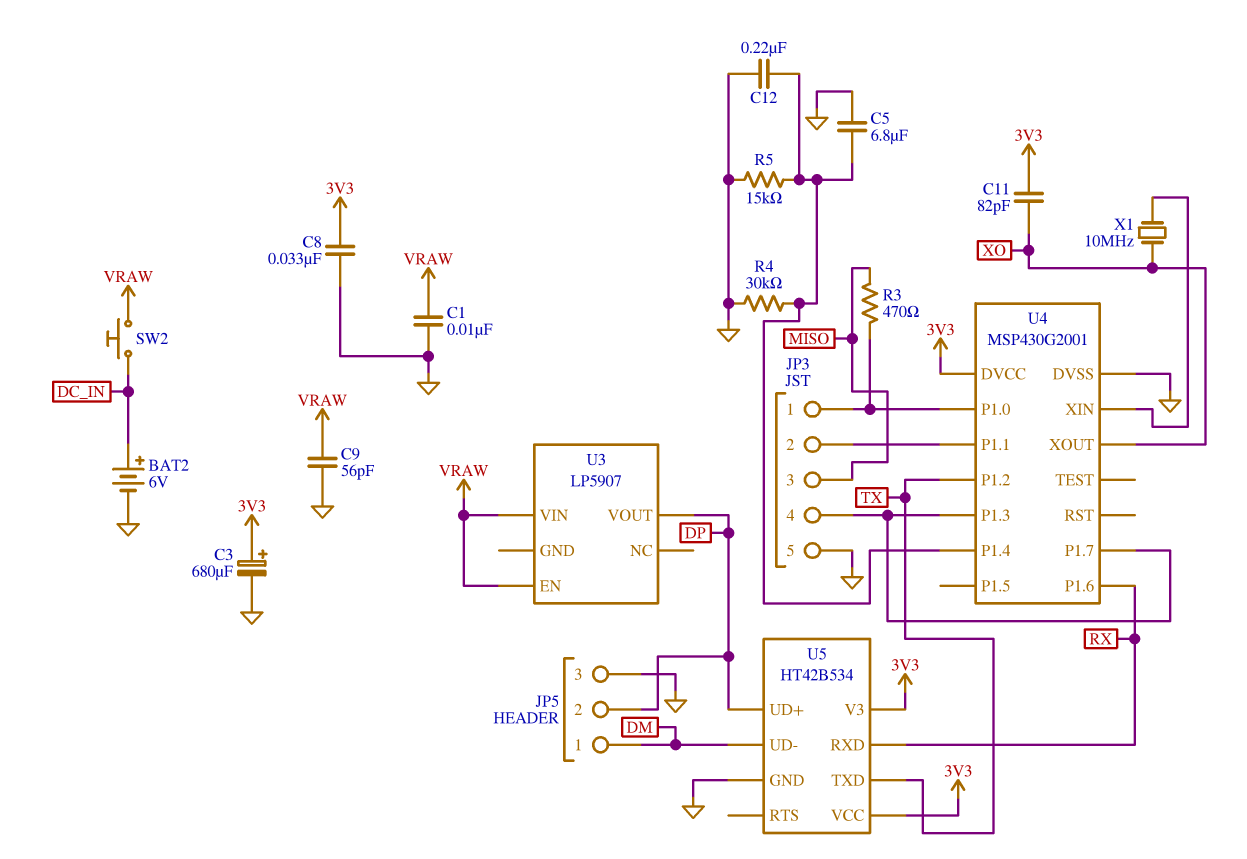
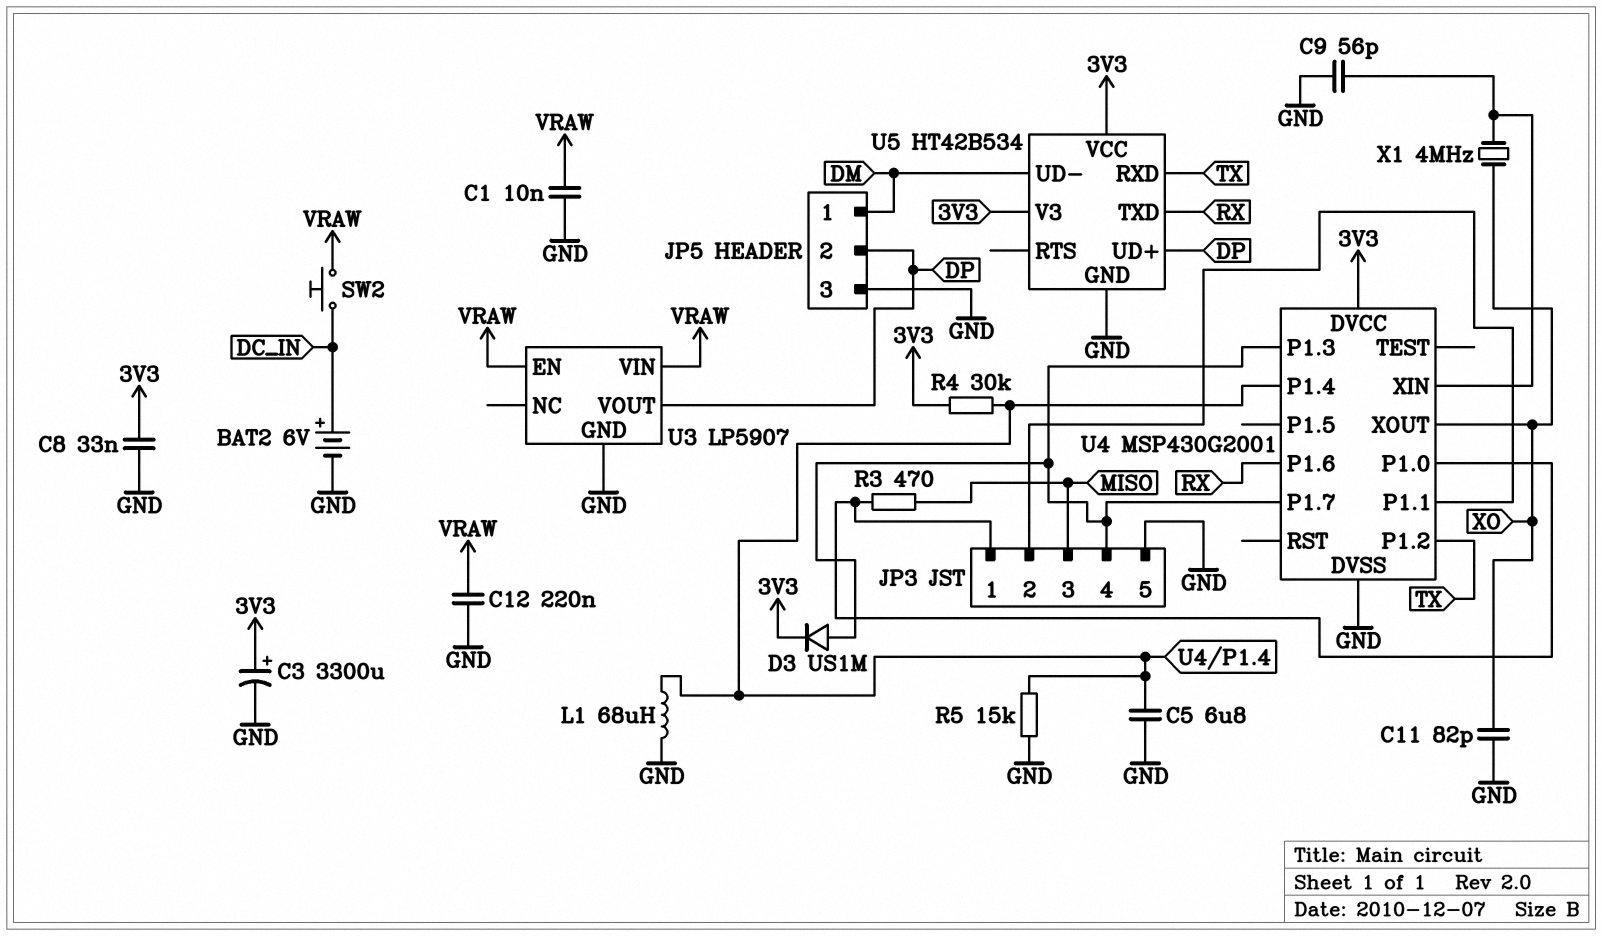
C3: 680uF (plus 3V3, minus GND) -> 3300uF (plus 3V3, minus GND)
C9: 56pF (GND, VRAW) -> 56pF (GND, U4/XIN)
C11: 82pF (3V3, XO) -> 82pF (GND, XO)
C12: 220nF (GND, U4/P1.4) -> 220nF (GND, VRAW)
D3: none -> diode US1M (A JP3/4, K 3V3)
L1: none -> 68uH (GND, U4/P1.4)
R4: 30k (GND, U4/P1.4) -> 30k (3V3, U4/P1.4)
U3 pin GND: none -> GND
U5 pin RXD: RX -> TX
U5 pin TXD: TX -> RX
X1: 10MHz (U4/XIN, XO) -> 4MHz (U4/XIN, XO)

